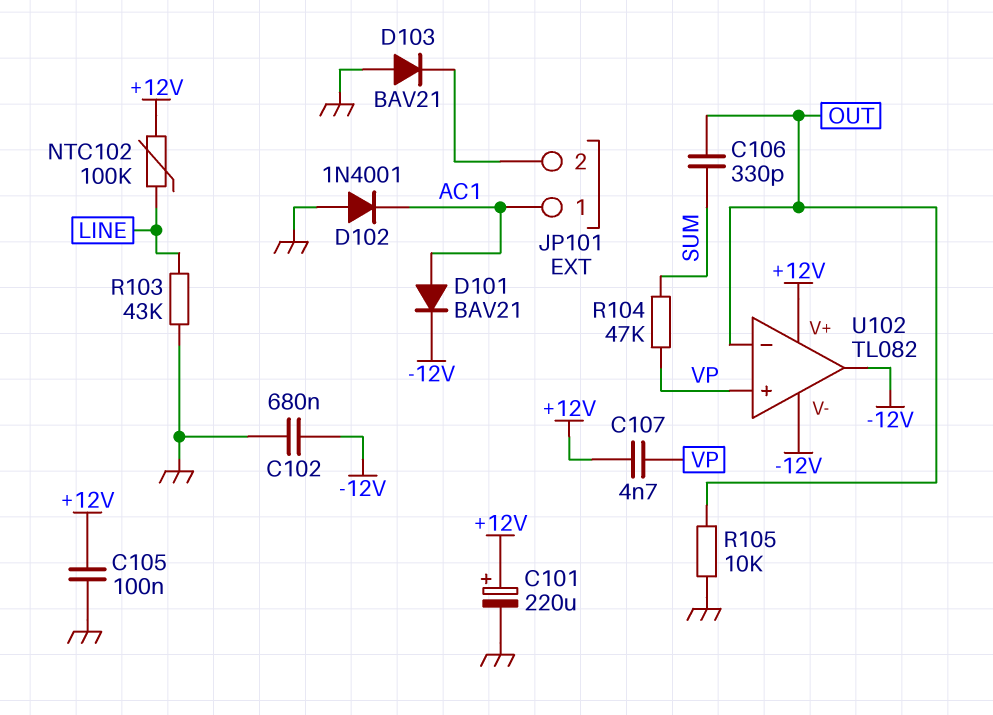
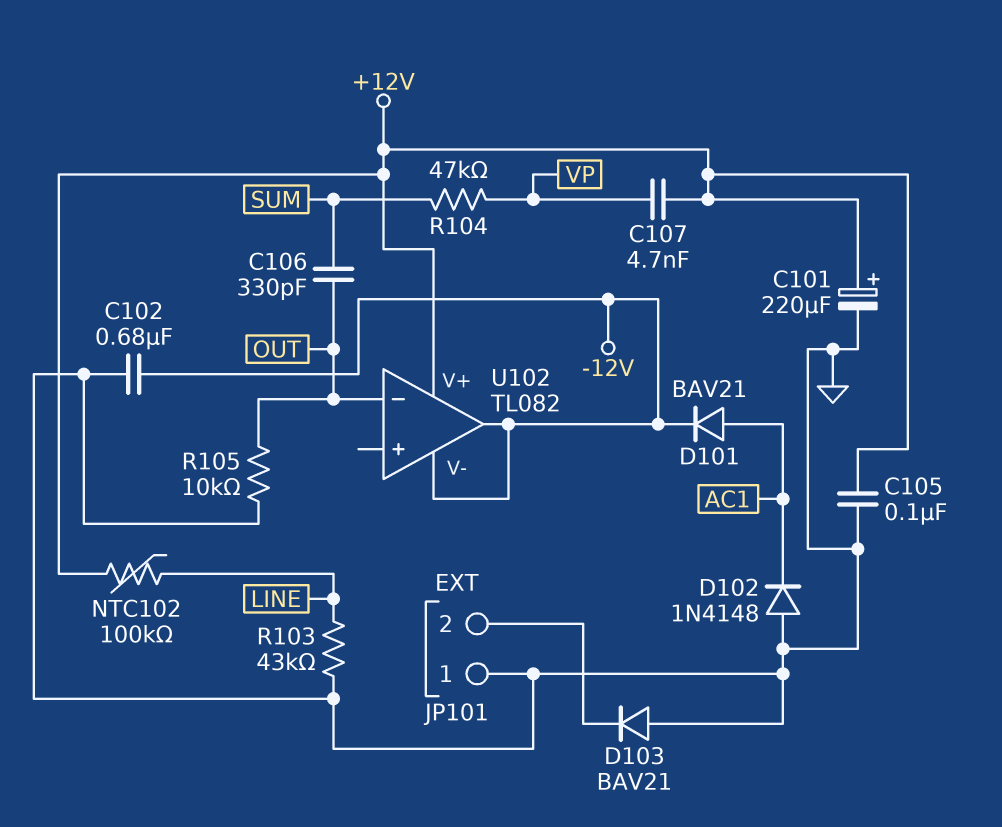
D102: diode 1N4001 (A GND, K AC1) -> diode 1N4148 (A GND, K AC1)
JP101 pin 1: AC1 -> GND
U102 pin in+: VP -> none

